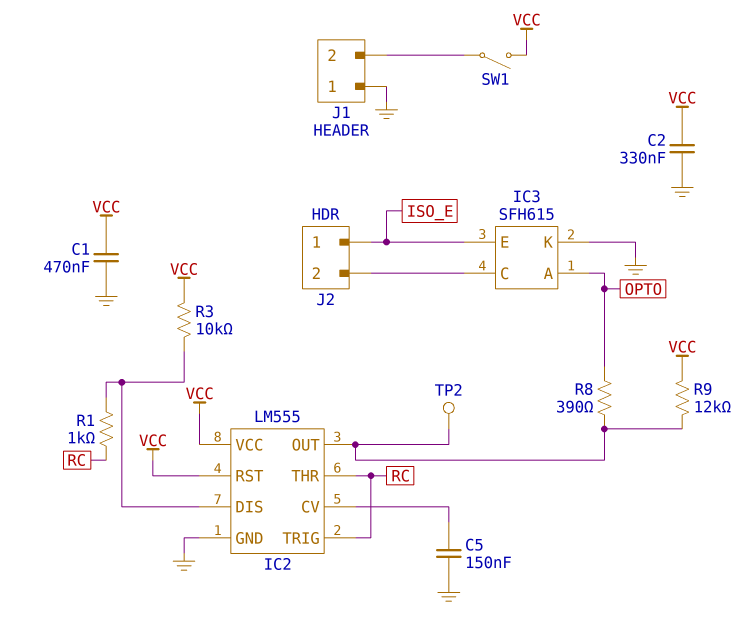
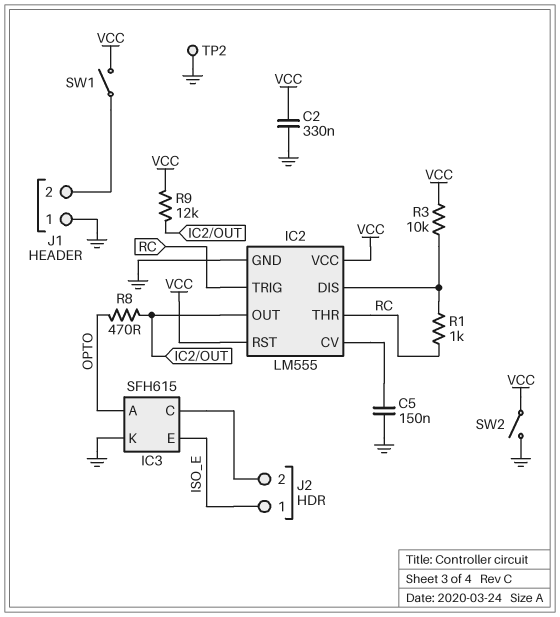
C1: 470nF (GND, VCC) -> none
R8: 390 (IC2/OUT, OPTO) -> 470 (IC2/OUT, OPTO)
SW2: none -> switch (GND, VCC)
TP2: test point (IC2/OUT) -> test point (GND)

